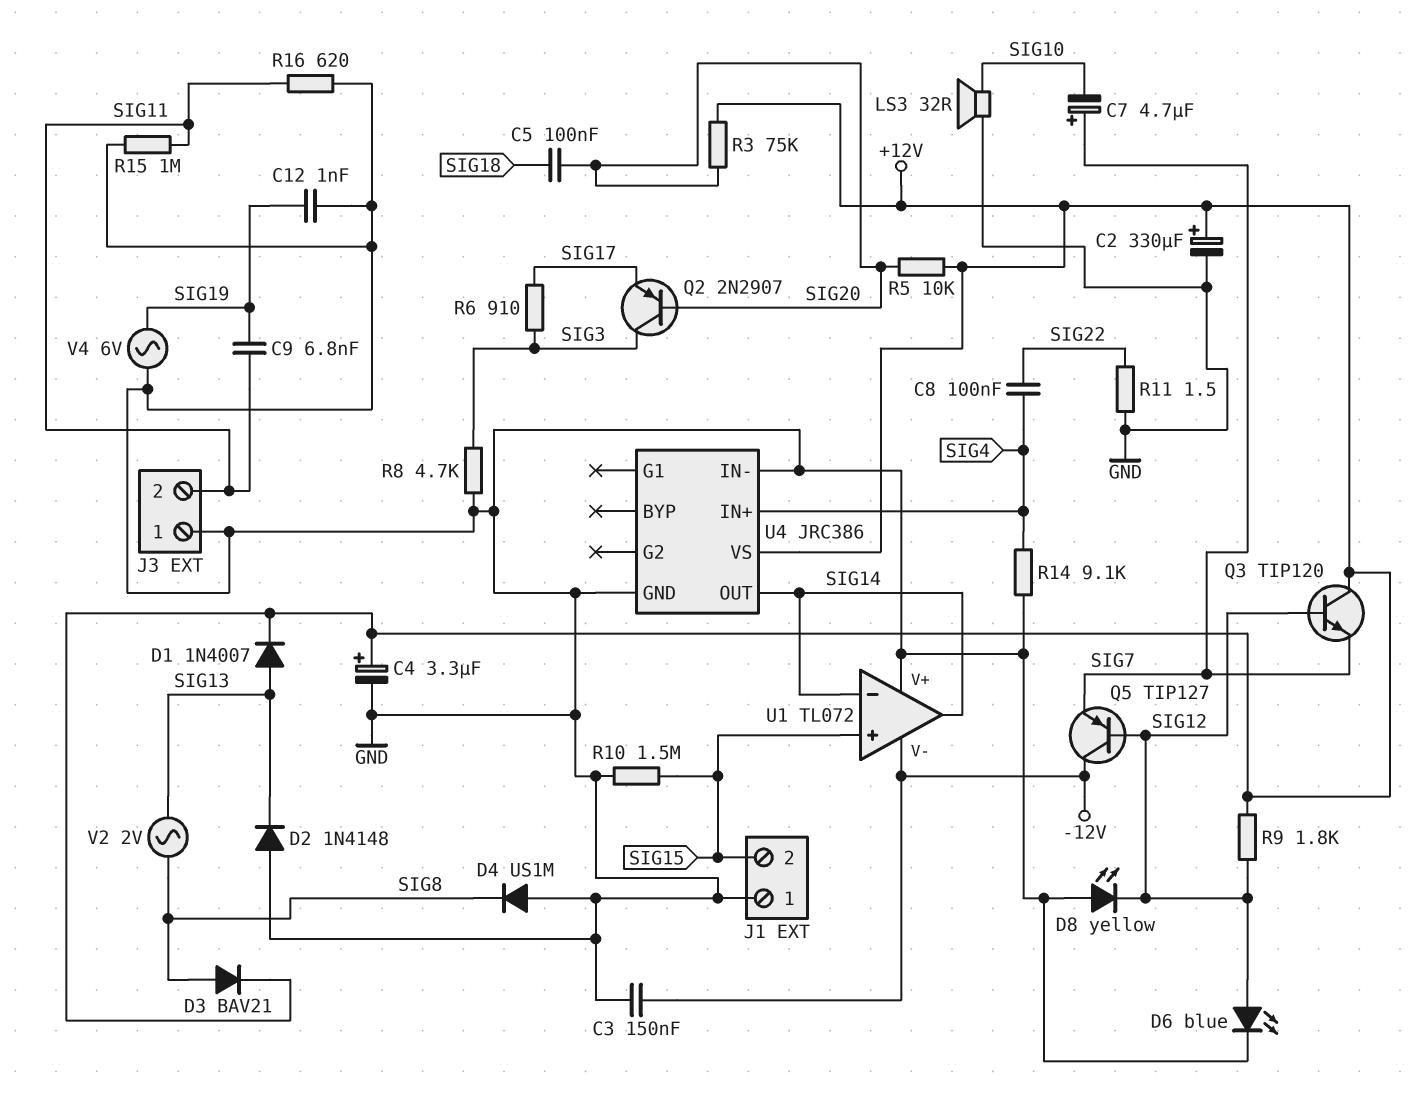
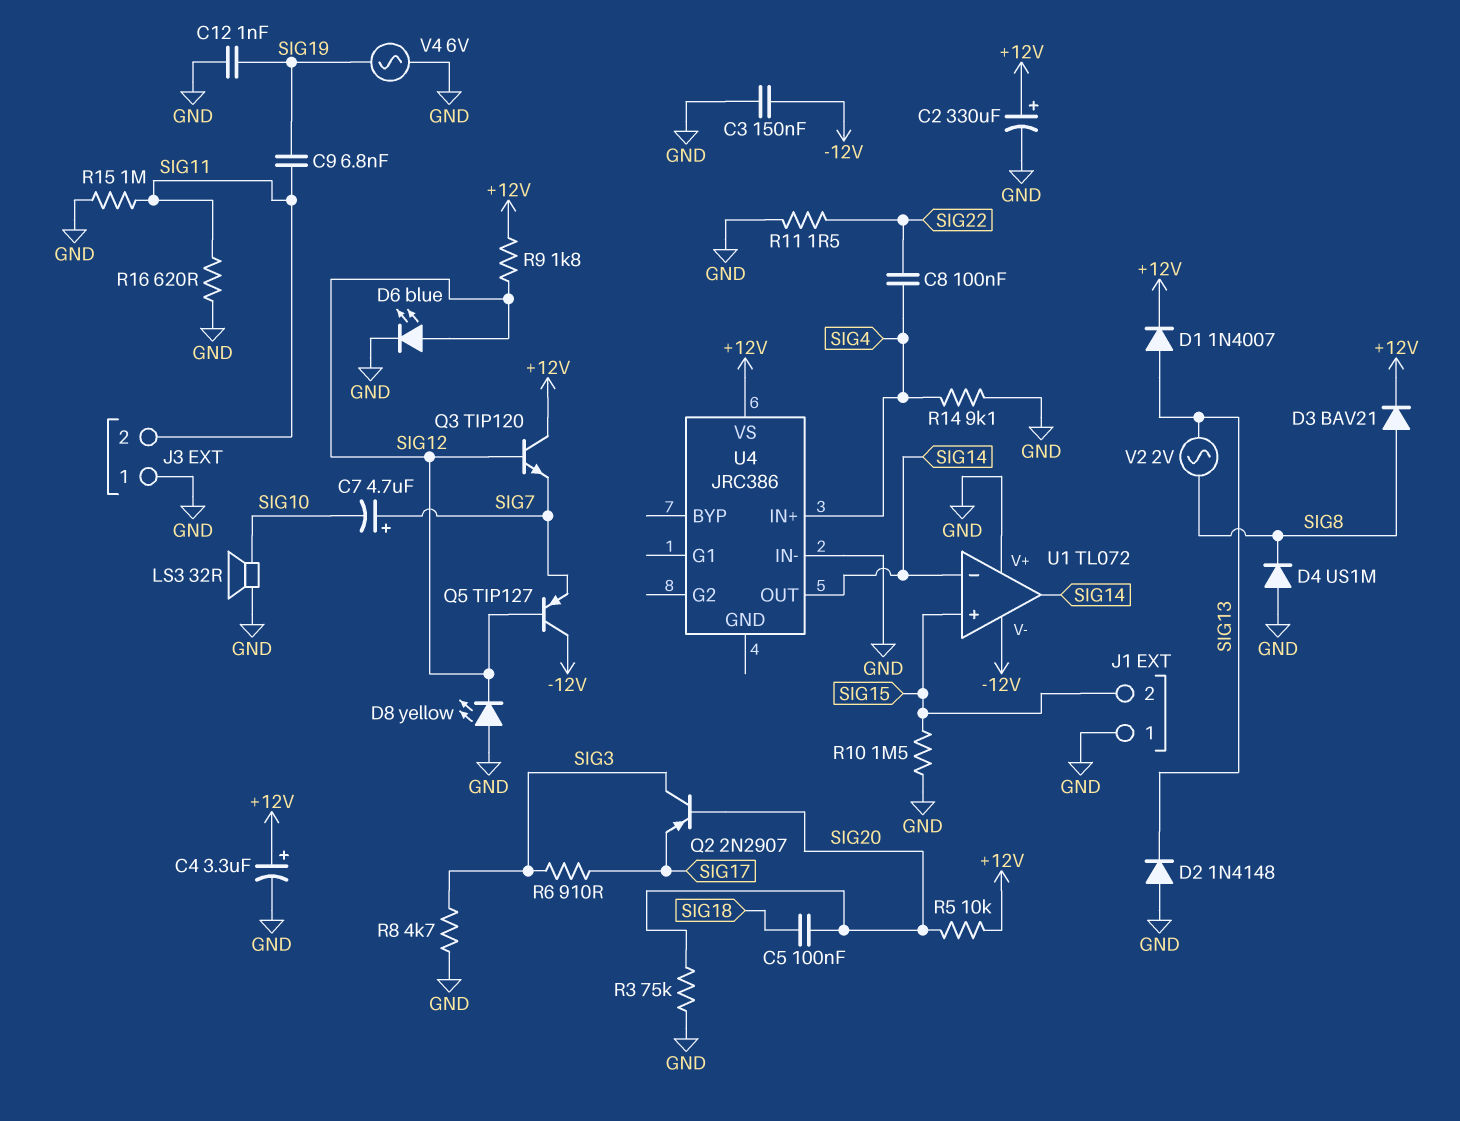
R3: 75k (+12V, SIG20) -> 75k (GND, SIG20)
U4 pin GND: GND -> none

